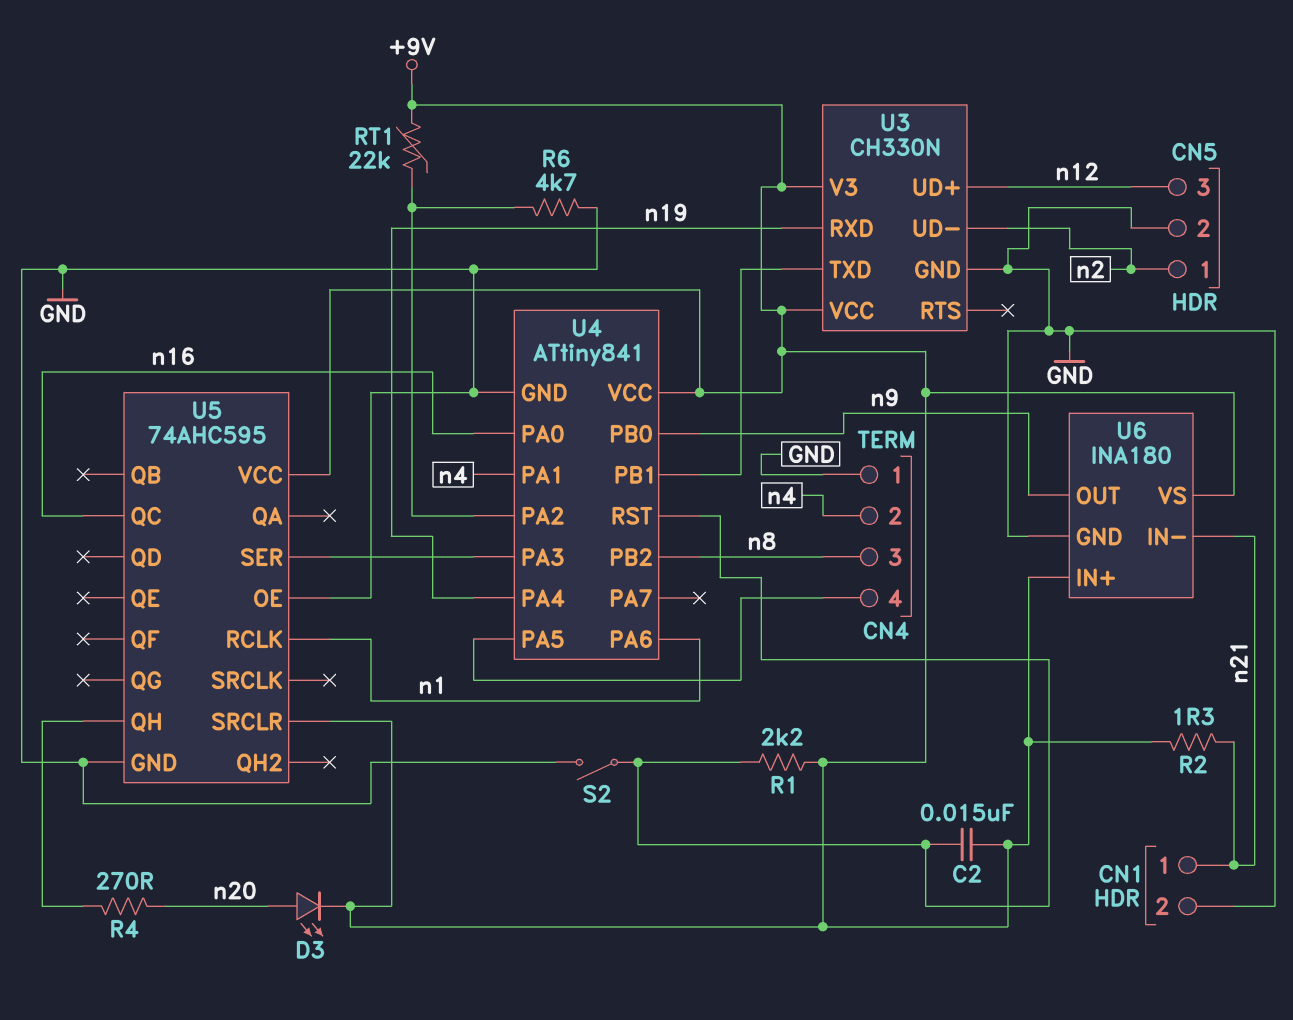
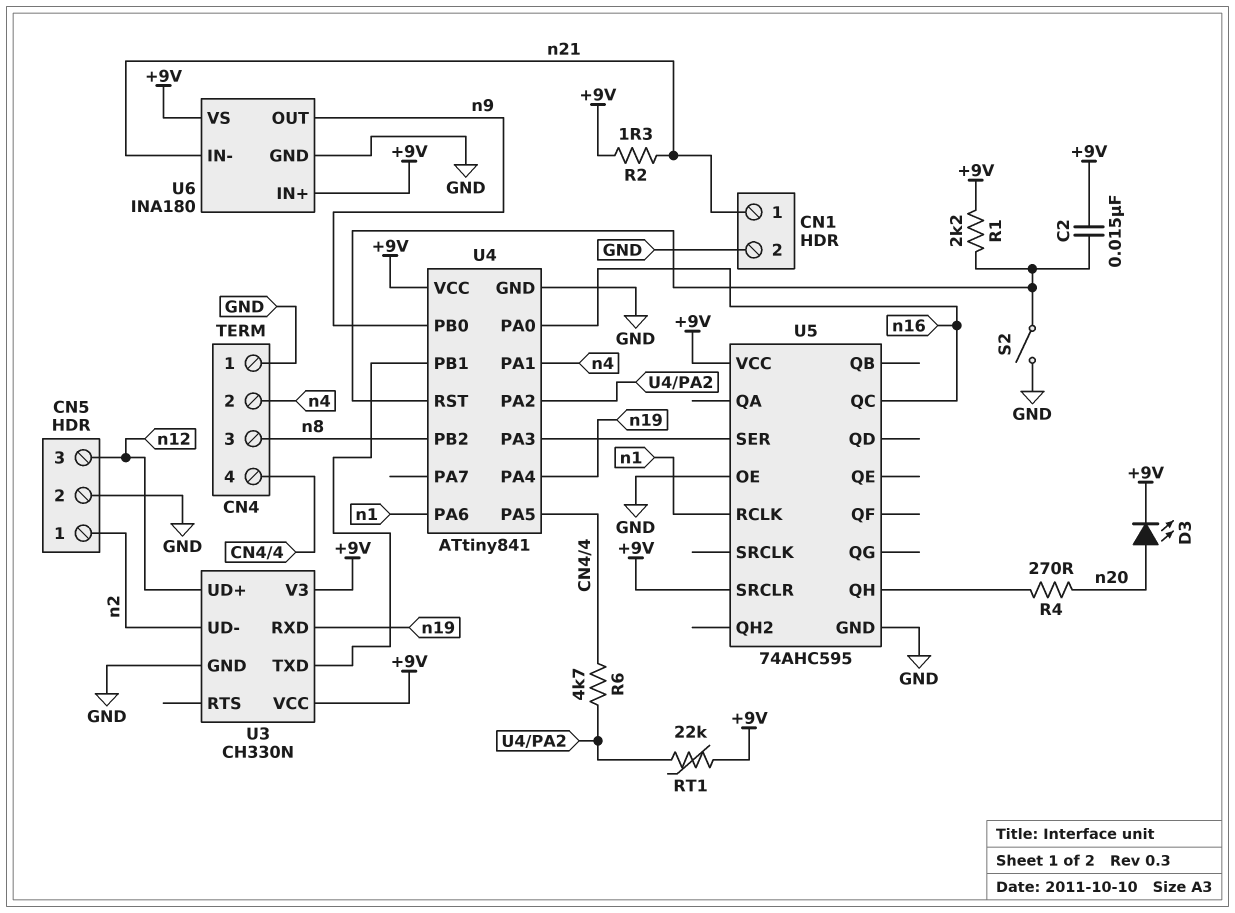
R6: 4.7k (GND, U4/PA2) -> 4.7k (CN4/4, U4/PA2)

